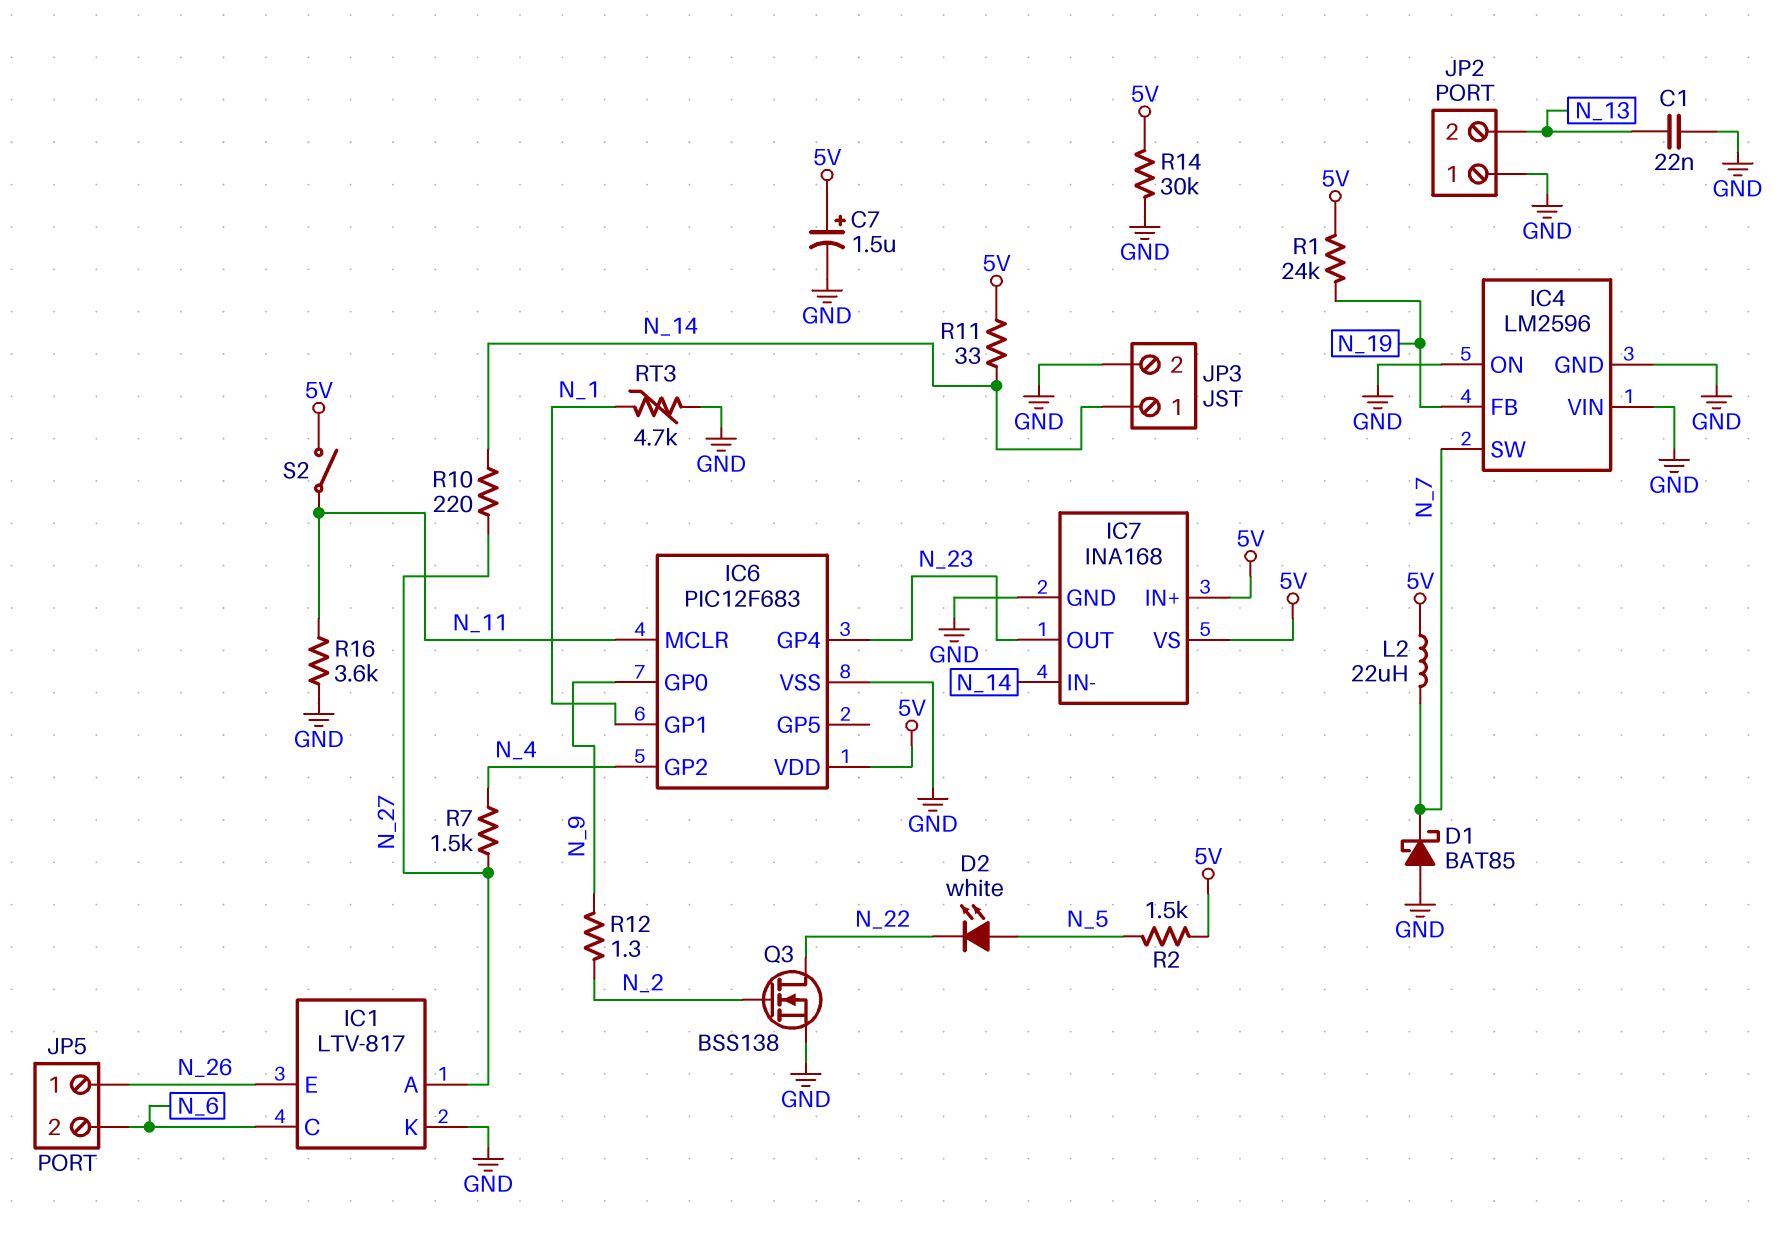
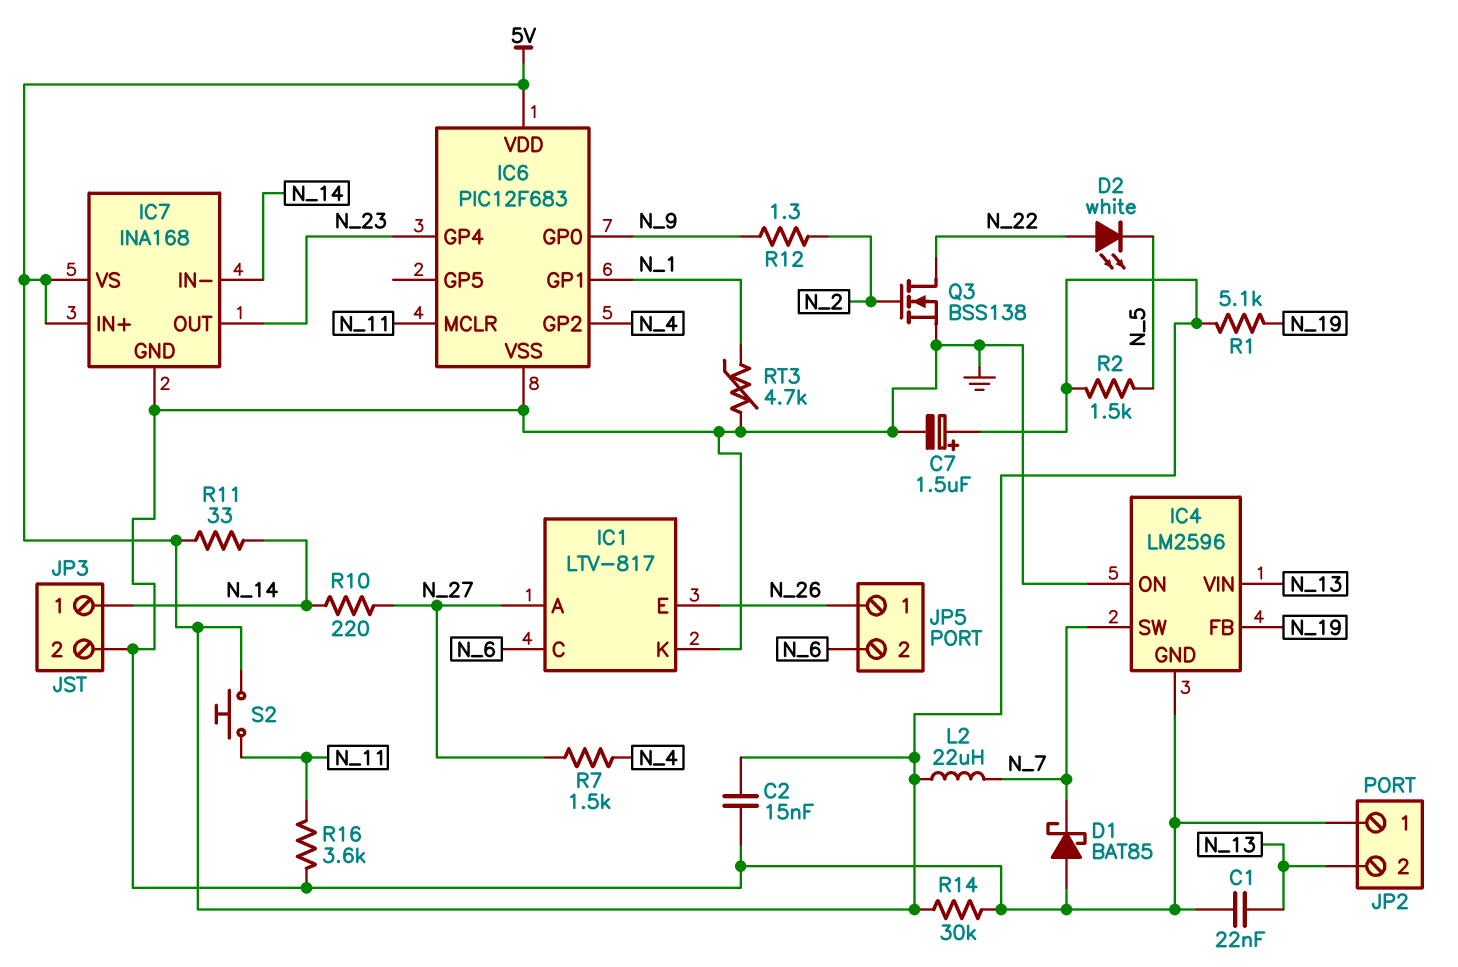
C2: none -> 15nF (5V, GND)
D2: LED white (A N_5, K N_22) -> LED white (A N_22, K N_5)
IC4 pin VIN: GND -> N_13
R1: 24k (5V, N_19) -> 5.1k (5V, N_19)
S2: switch (5V, N_11) -> button (5V, N_11)

